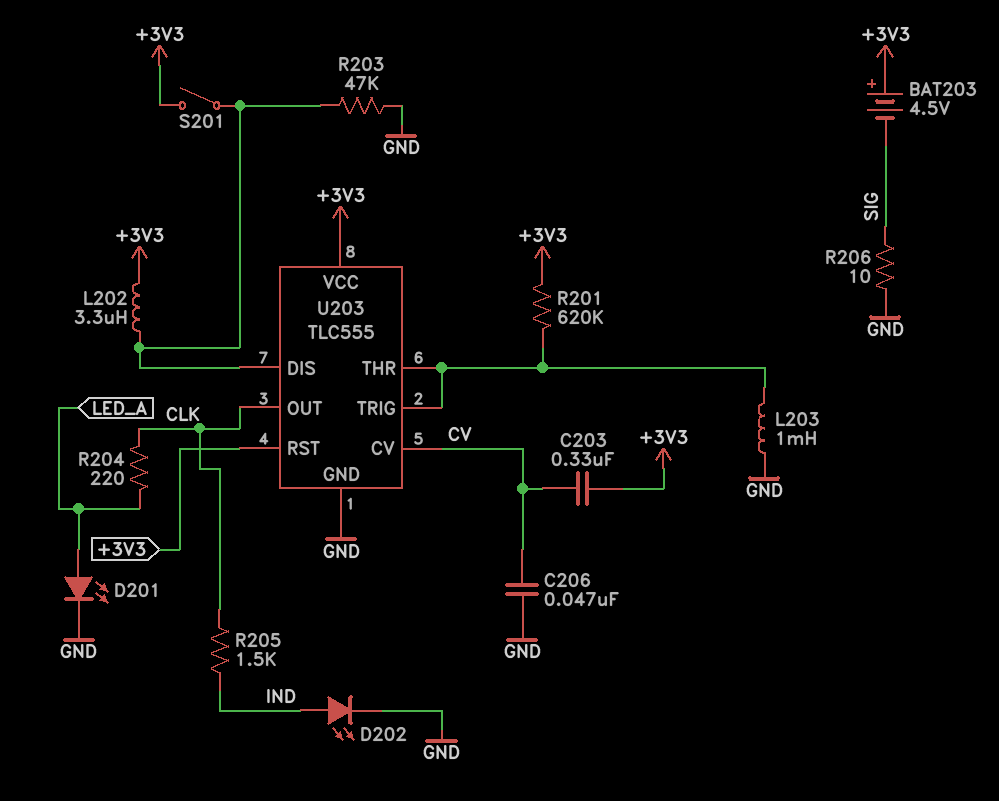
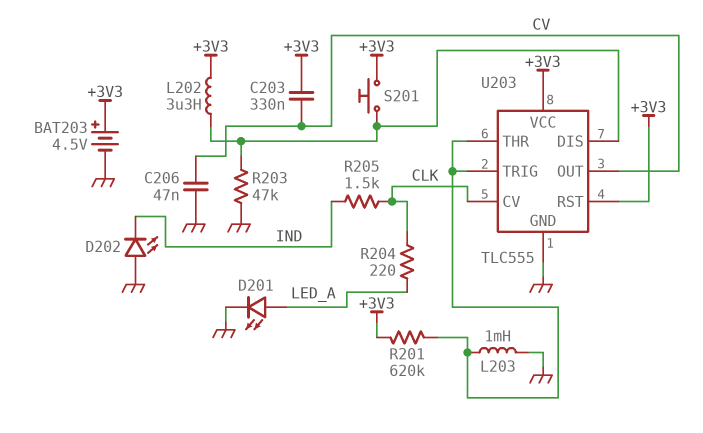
BAT203: 4.5V (plus +3V3, minus SIG) -> 4.5V (plus +3V3, minus GND)
D202: LED (A IND, K GND) -> LED (A GND, K IND)
R206: 10 (GND, SIG) -> none
S201: switch (+3V3, U203/DIS) -> button (+3V3, U203/DIS)
U203 pin CV: CV -> CLK
U203 pin OUT: CLK -> CV

